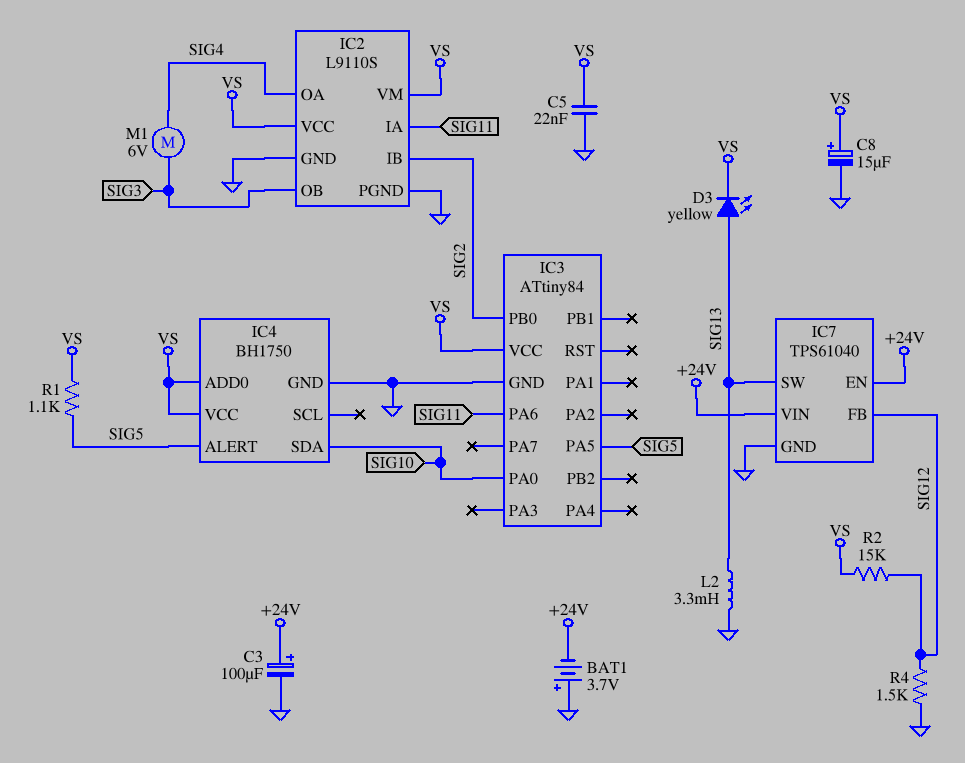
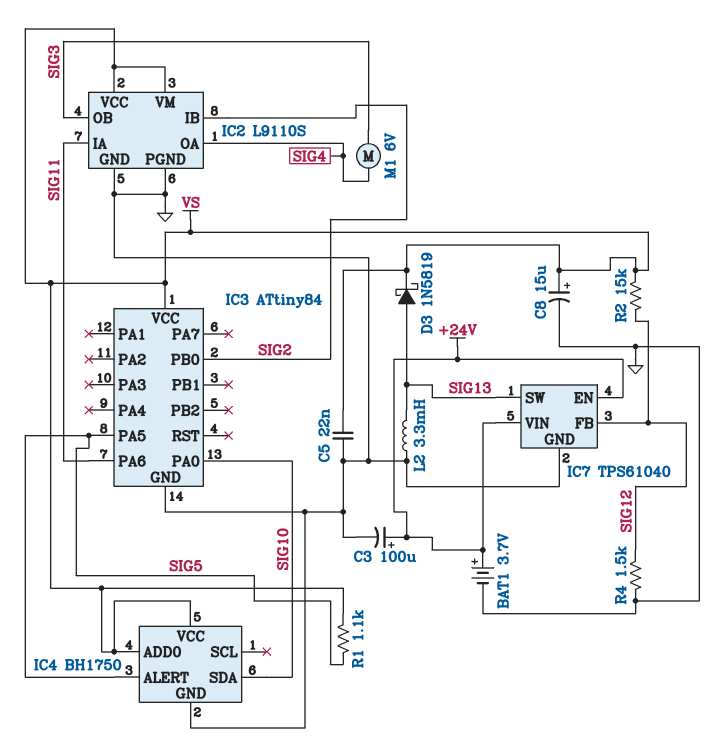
BAT1: 3.7V (plus GND, minus +24V) -> 3.7V (plus +24V, minus GND)
D3: LED yellow (A SIG13, K VS) -> schottky 1N5819 (A SIG13, K VS)

